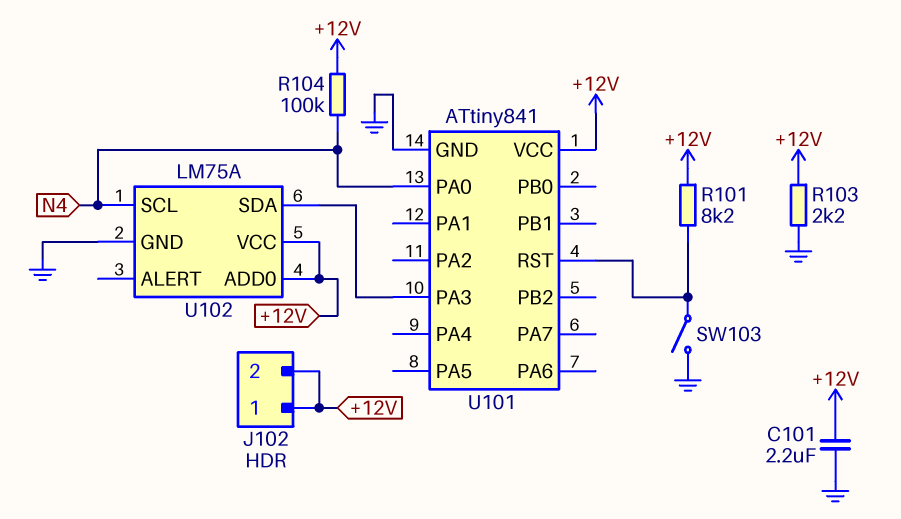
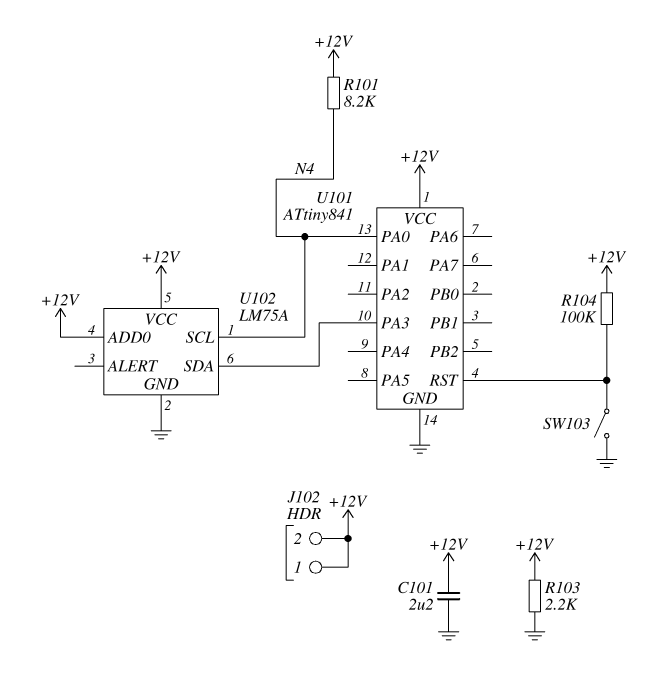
R101: 8.2k (+12V, U101/RST) -> 8.2k (+12V, N4)
R104: 100k (+12V, N4) -> 100k (+12V, U101/RST)

